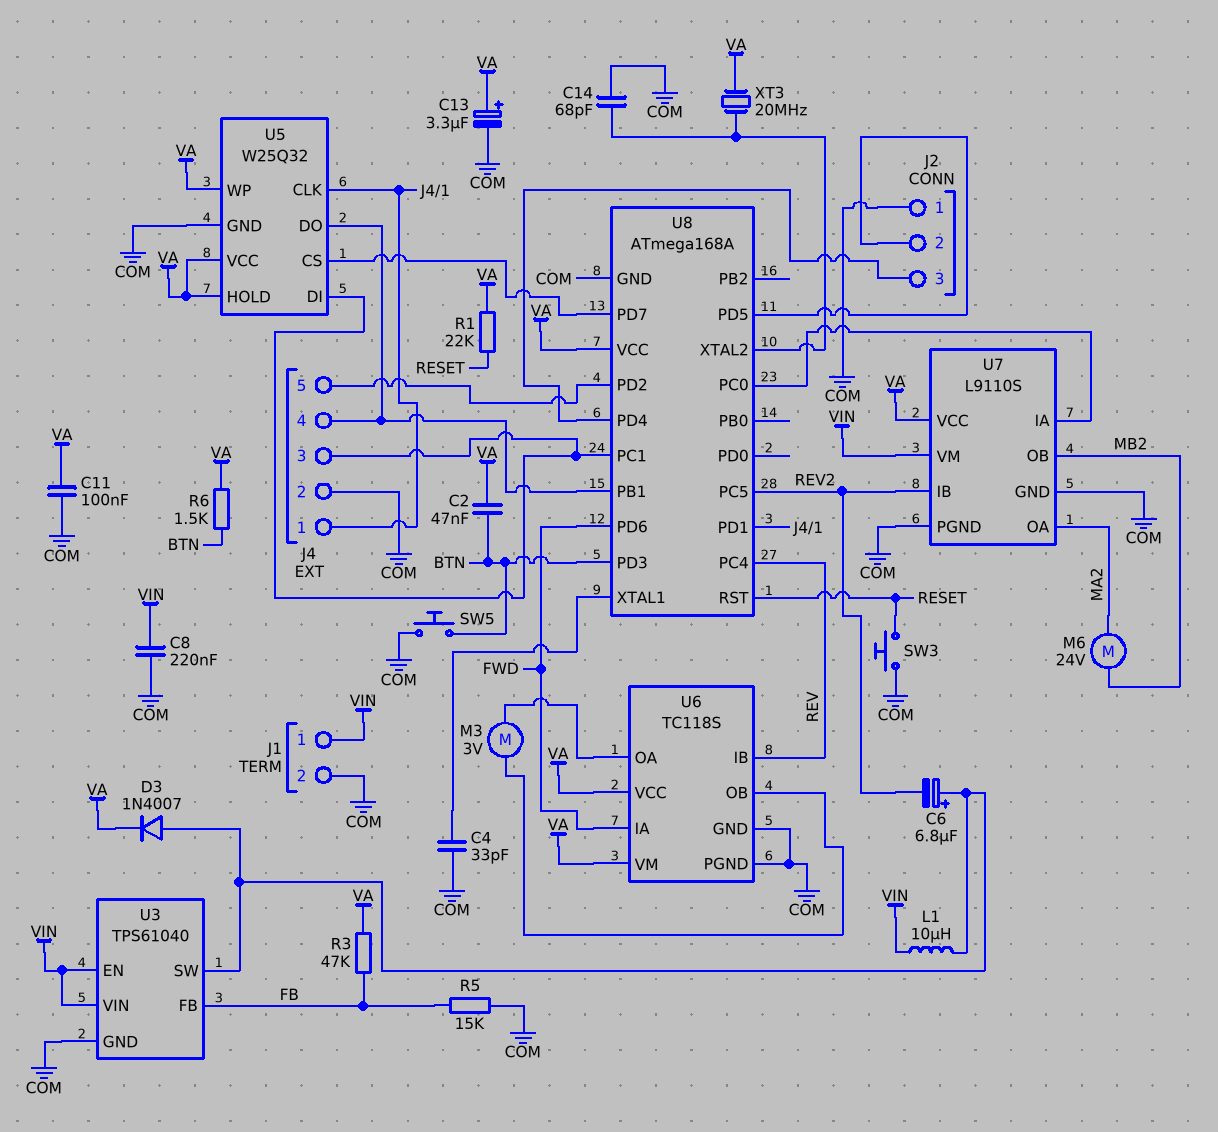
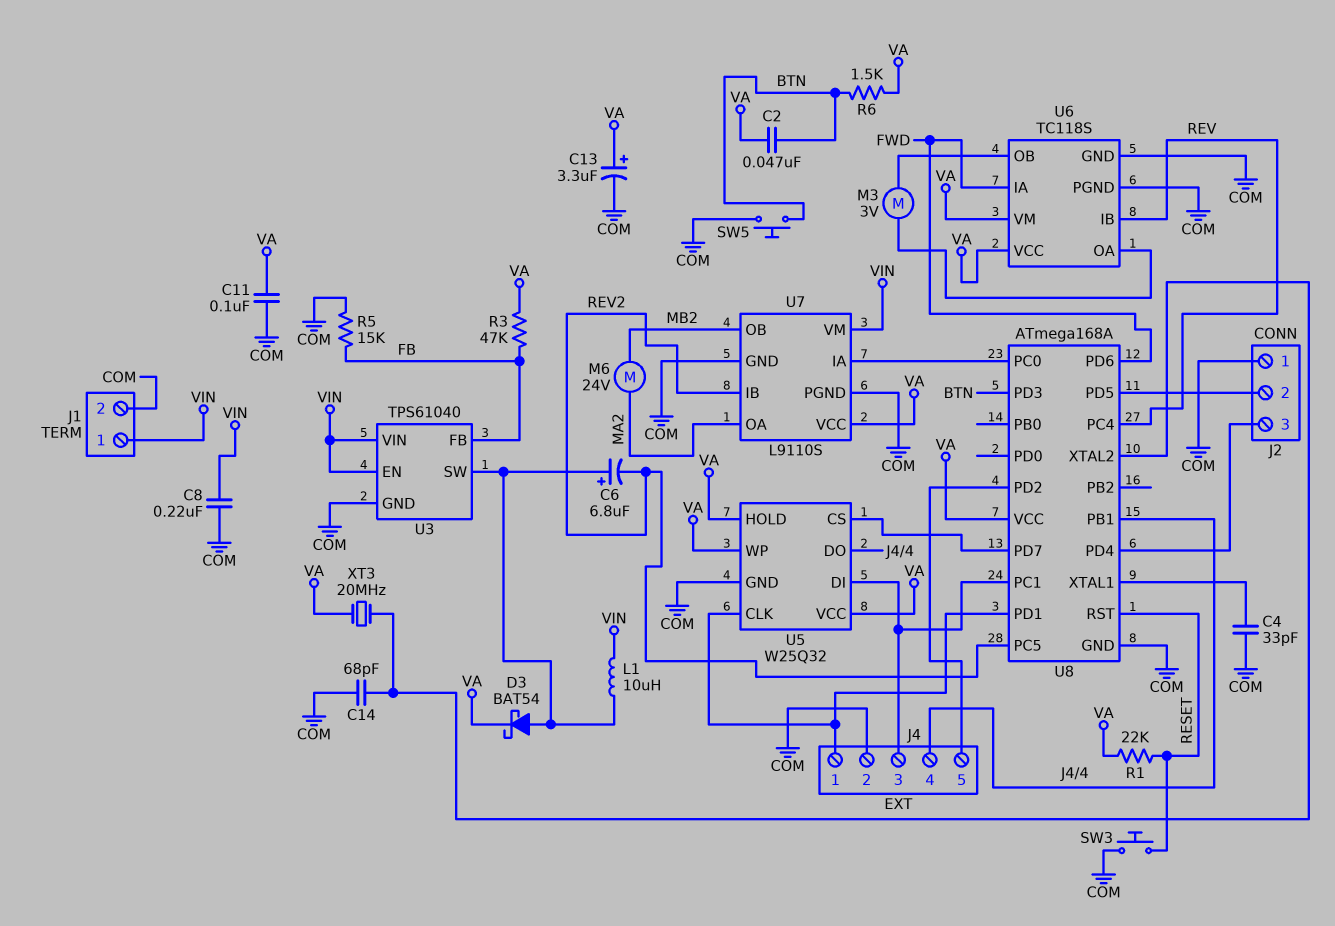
D3: diode 1N4007 (A U3/SW, K VA) -> schottky BAT54 (A U3/SW, K VA)

